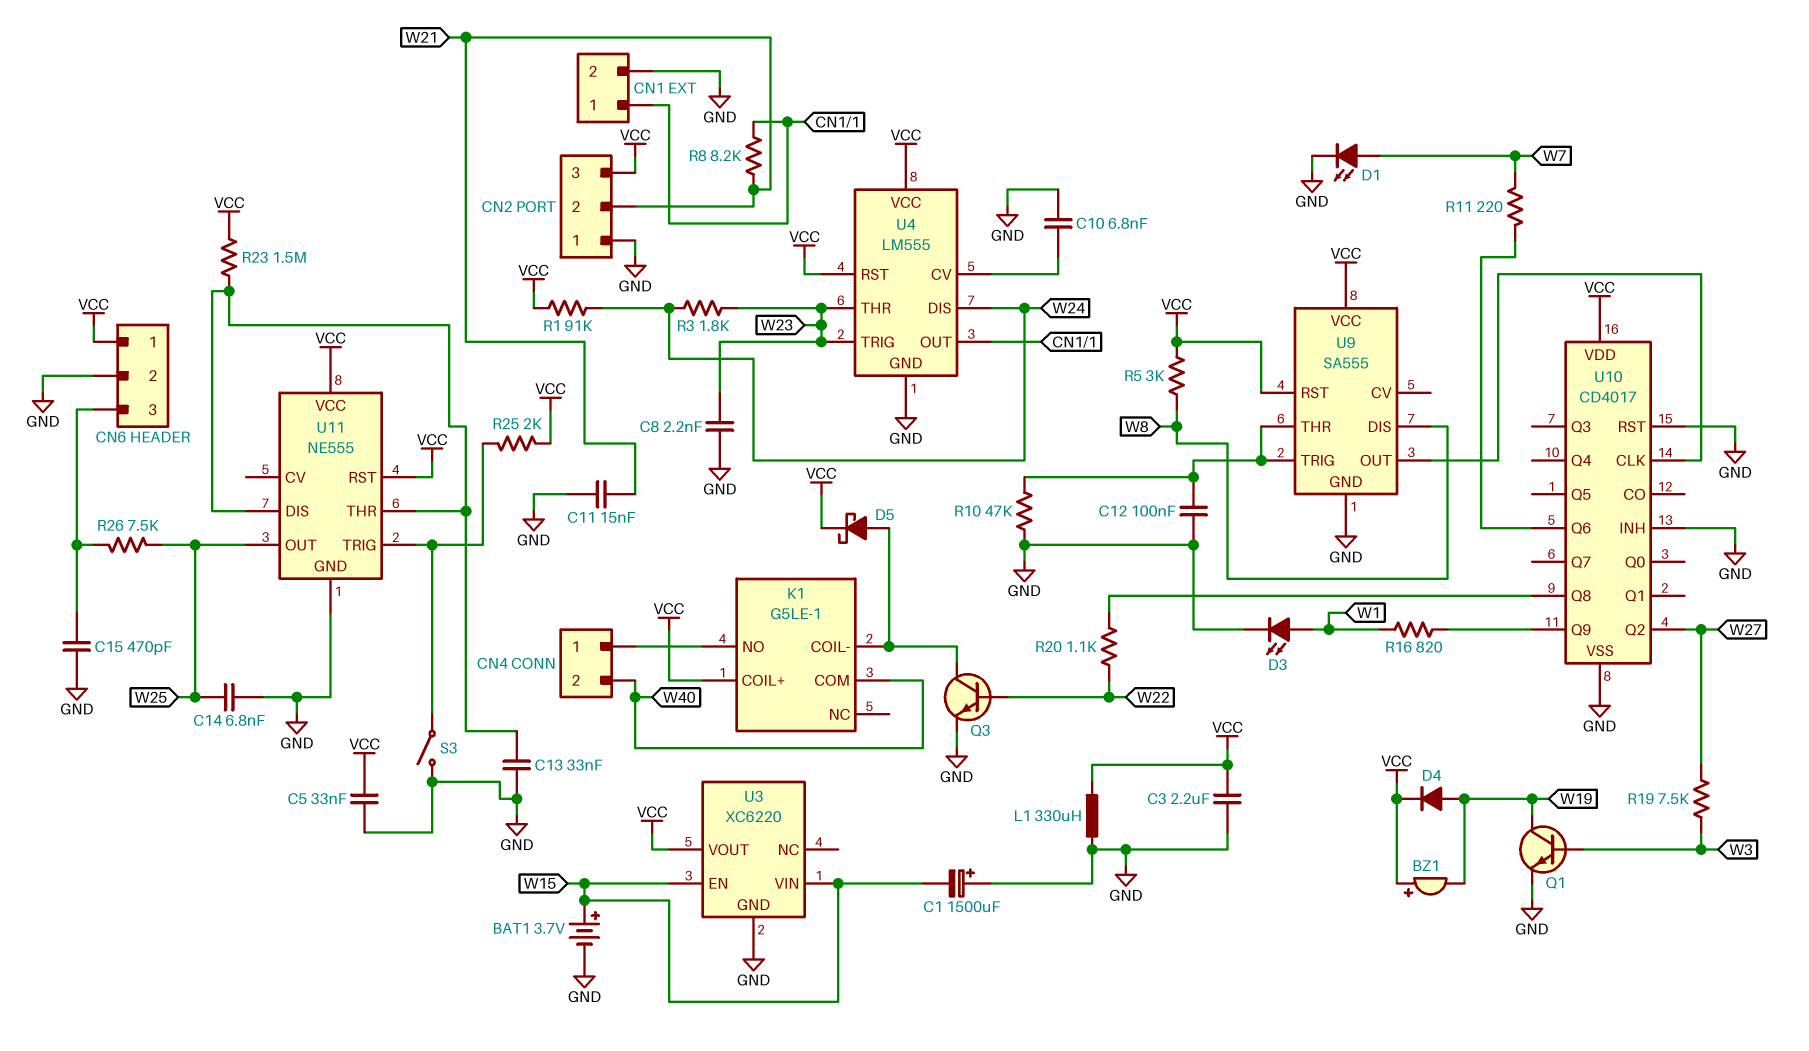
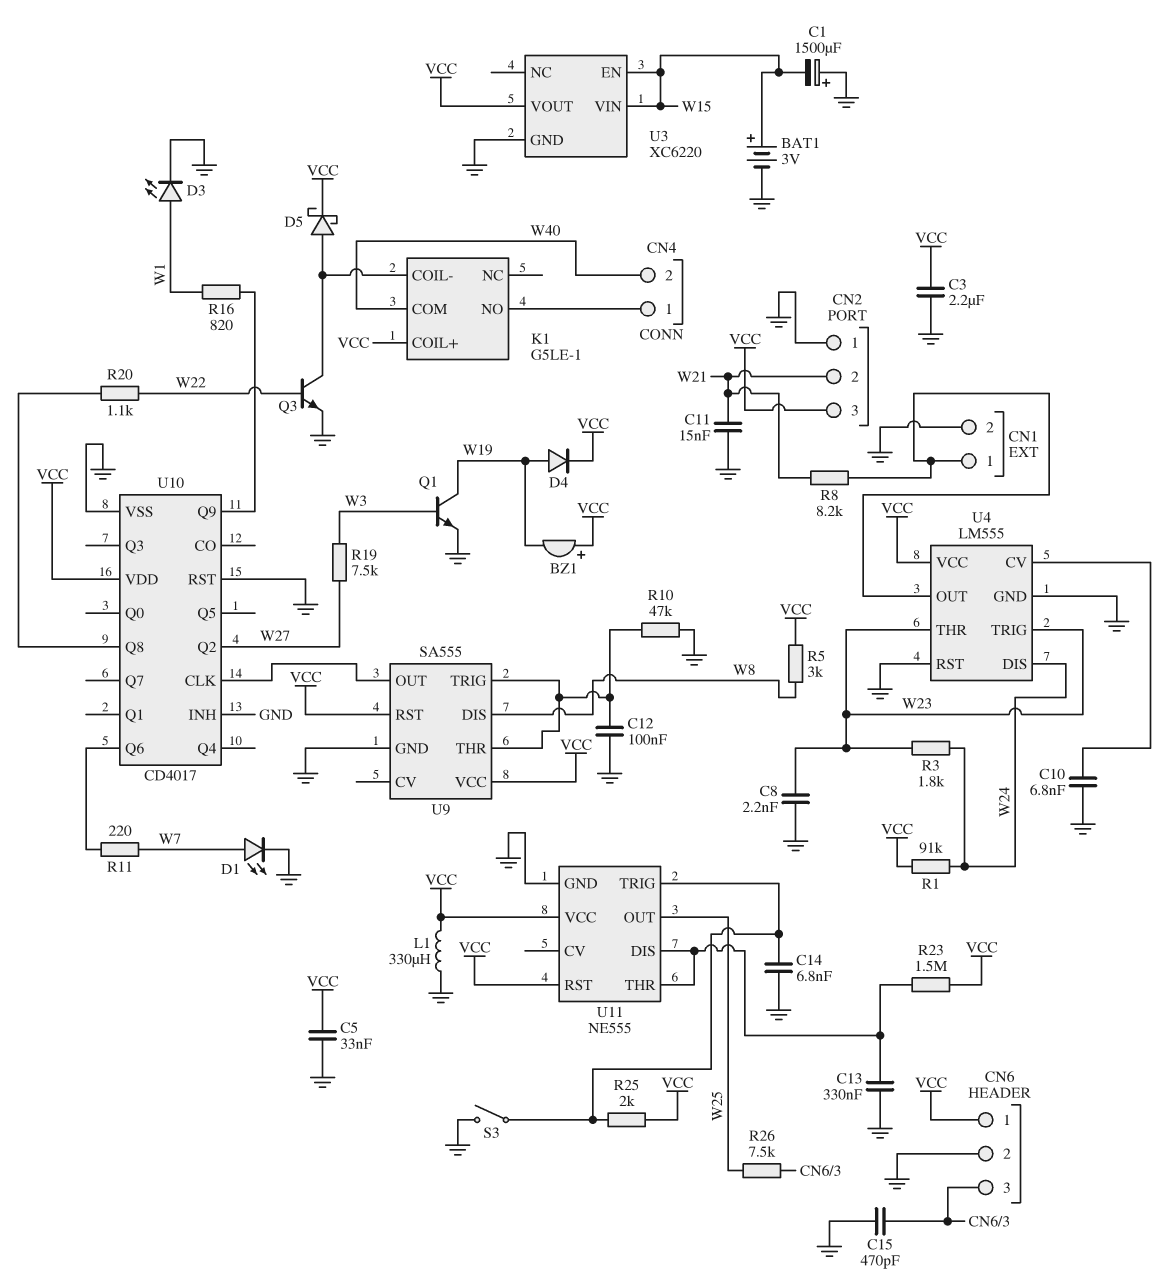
BAT1: 3.7V (plus W15, minus GND) -> 3V (plus W15, minus GND)
C13: 33nF (GND, U11/DIS) -> 330nF (GND, U11/DIS)
C14: 6.8nF (GND, W25) -> 6.8nF (GND, U11/TRIG)
U4 pin RST: VCC -> GND

